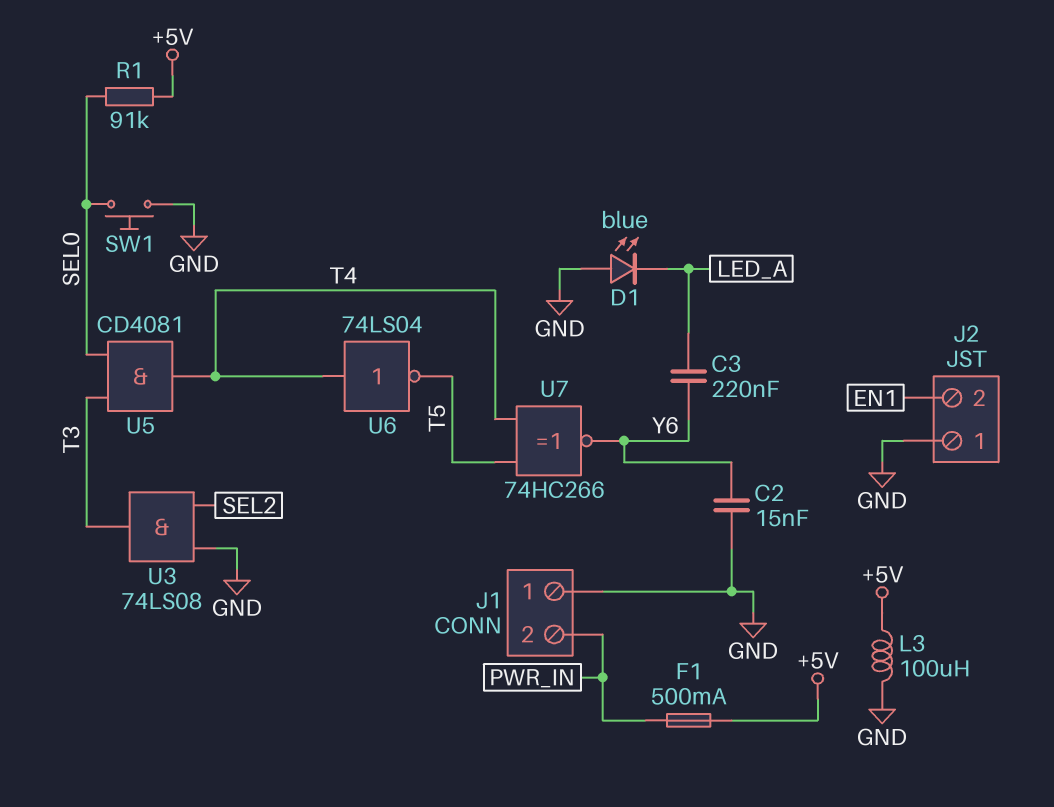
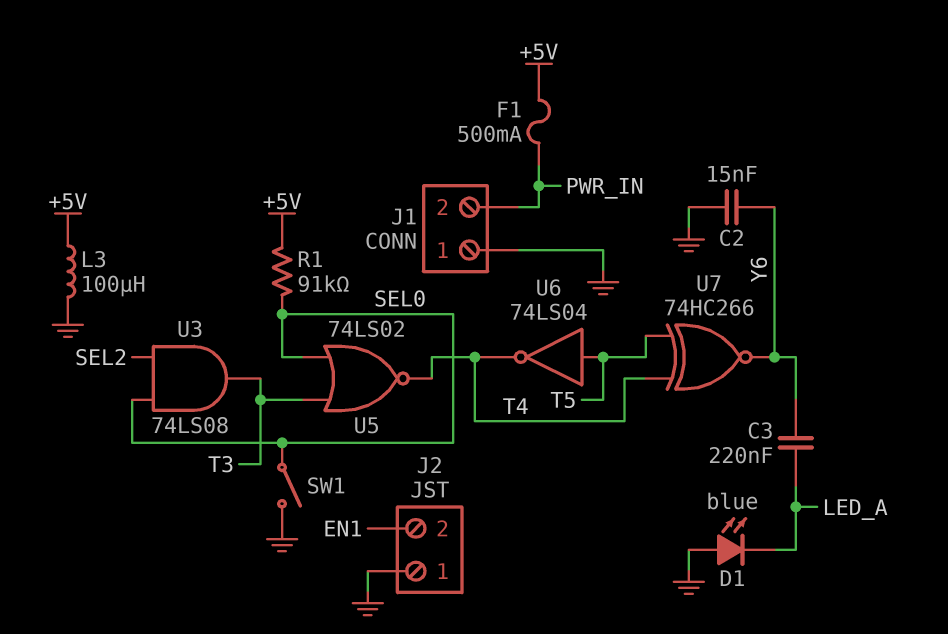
SW1: button (GND, SEL0) -> switch (GND, SEL0)
U3: AND 74LS08 (in GND, in SEL2, out T3) -> AND 74LS08 (in SEL0, in SEL2, out T3)
U5: AND CD4081 (in SEL0, in T3, out T4) -> NOR 74LS02 (in SEL0, in T3, out T4)
U6: NOT 74LS04 (in T4, out T5) -> NOT 74LS04 (in T5, out T4)

